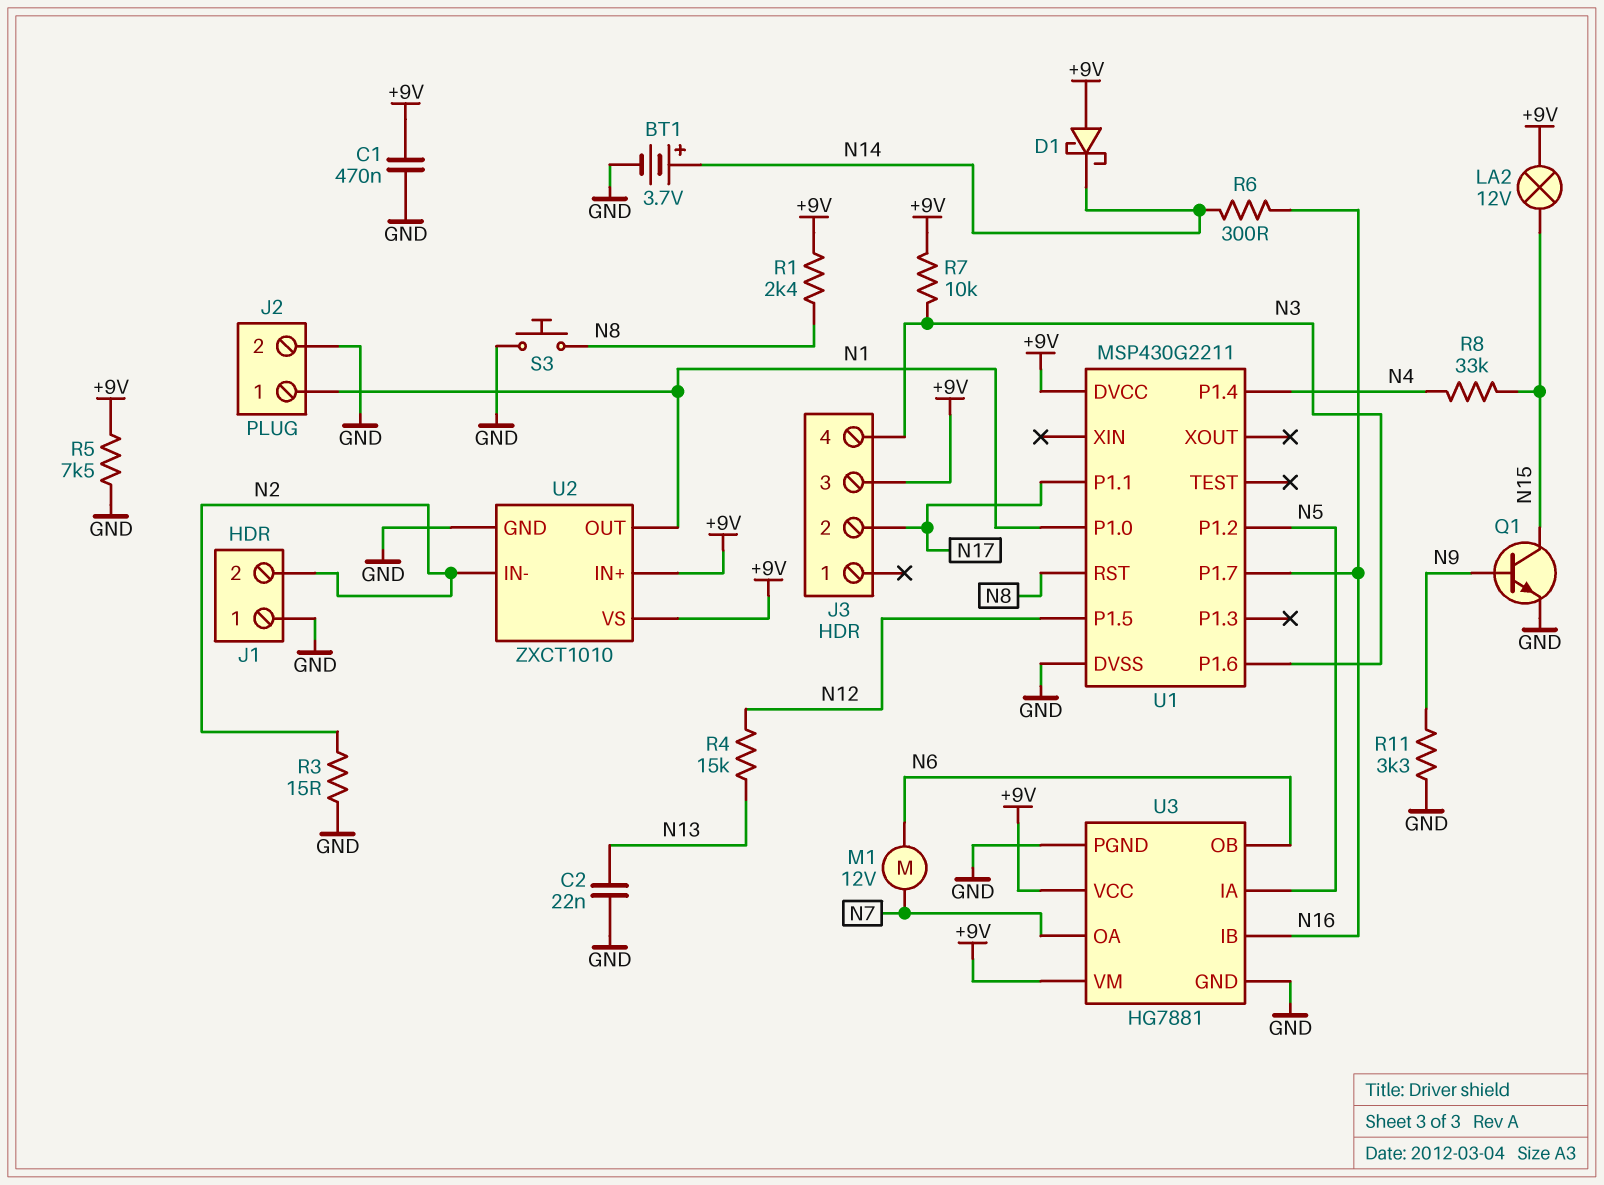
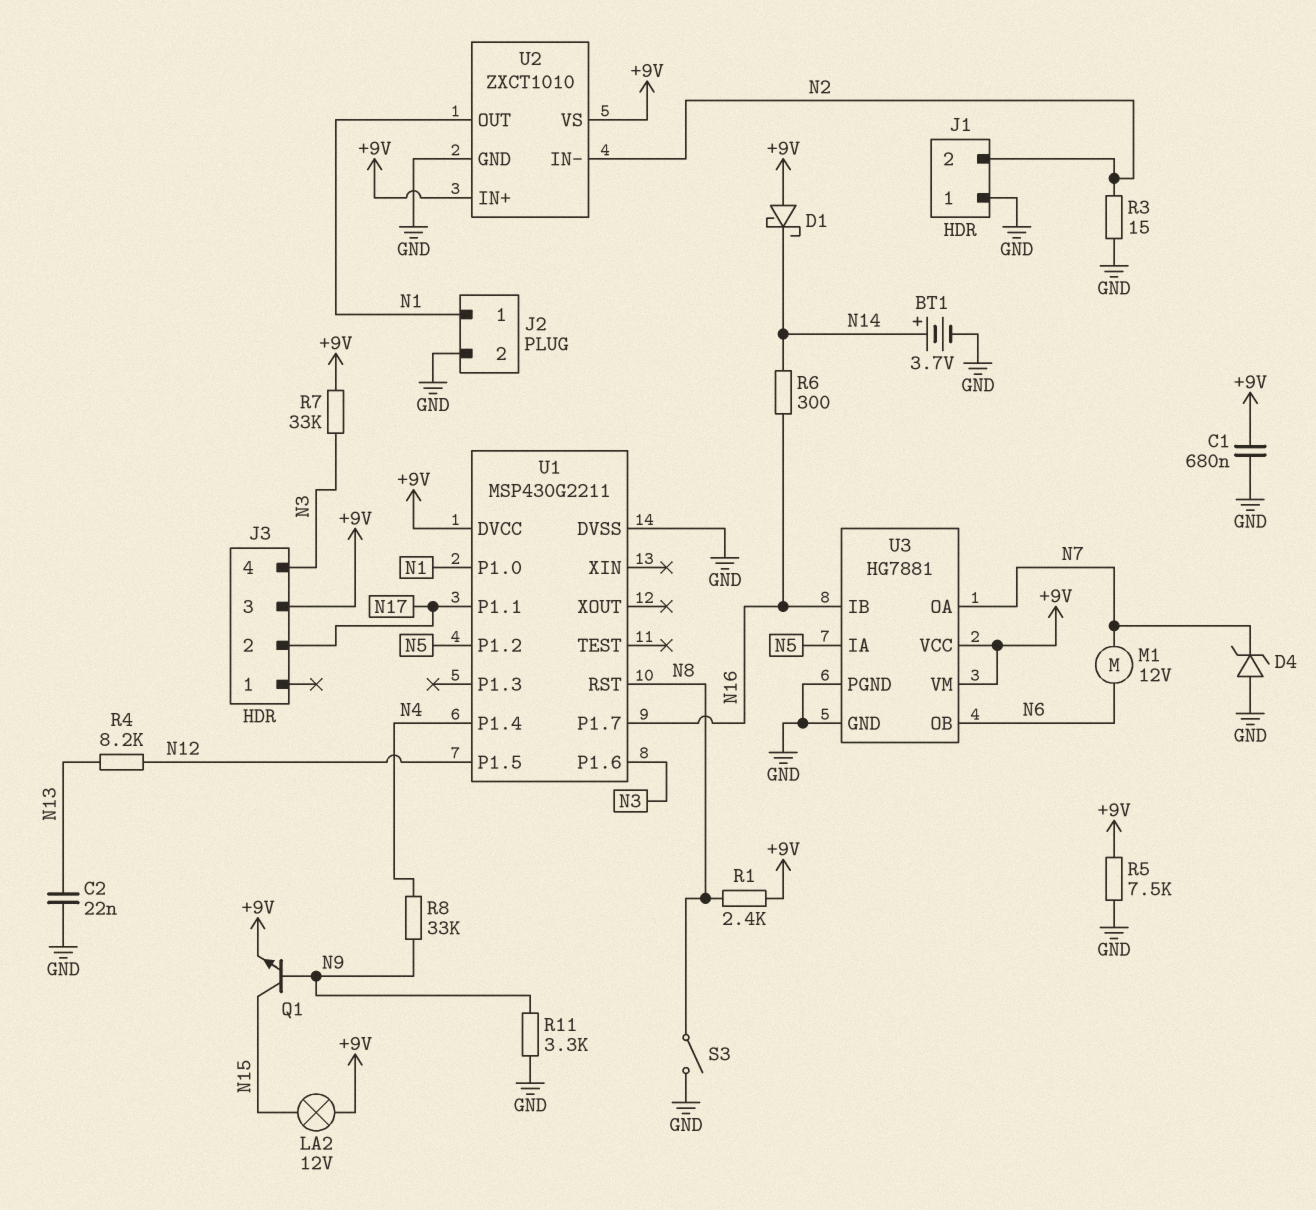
C1: 470nF (+9V, GND) -> 680nF (+9V, GND)
D4: none -> zener (A GND, K N7)
Q1: NPN (B N9, C N15, E GND) -> NPN (B N9, C N15, E +9V)
R4: 15k (N12, N13) -> 8.2k (N12, N13)
R7: 10k (+9V, N3) -> 33k (+9V, N3)
R8: 33k (N4, N15) -> 33k (N4, N9)
S3: button (GND, N8) -> switch (GND, N8)

